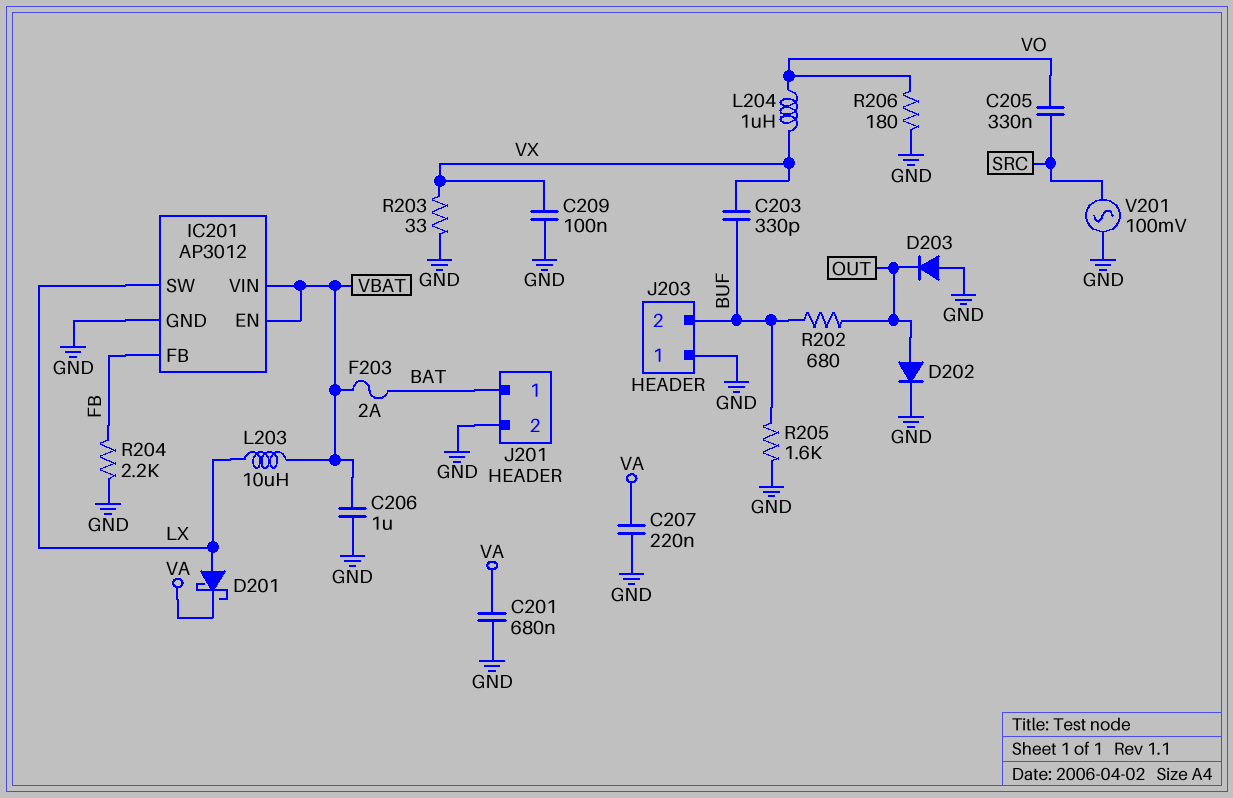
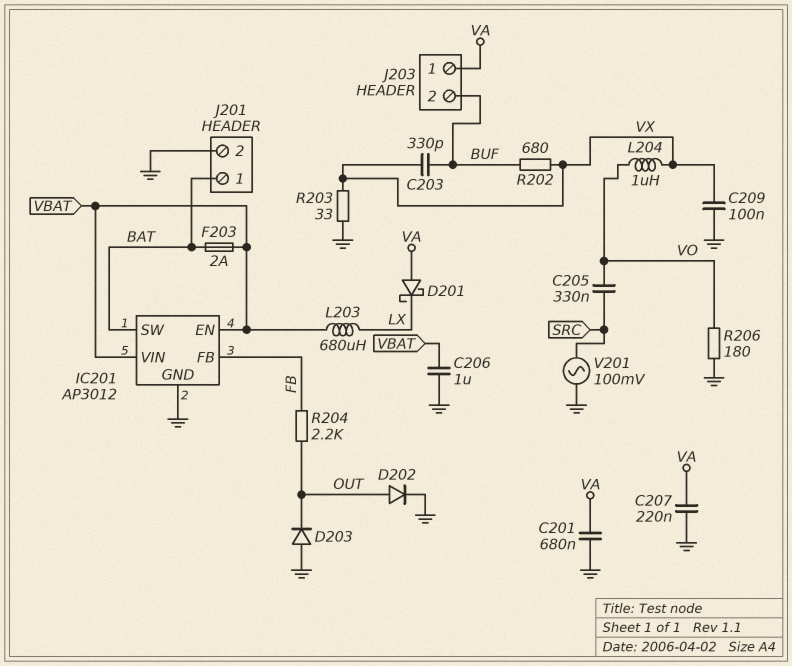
D201: schottky (A LX, K VA) -> schottky (A VA, K LX)
IC201 pin SW: LX -> BAT
J203 pin 1: GND -> VA
L203: 10uH (LX, VBAT) -> 680uH (LX, VBAT)
R202: 680 (BUF, OUT) -> 680 (BUF, VX)
R204: 2.2k (FB, GND) -> 2.2k (FB, OUT)
R205: 1.6k (BUF, GND) -> none

